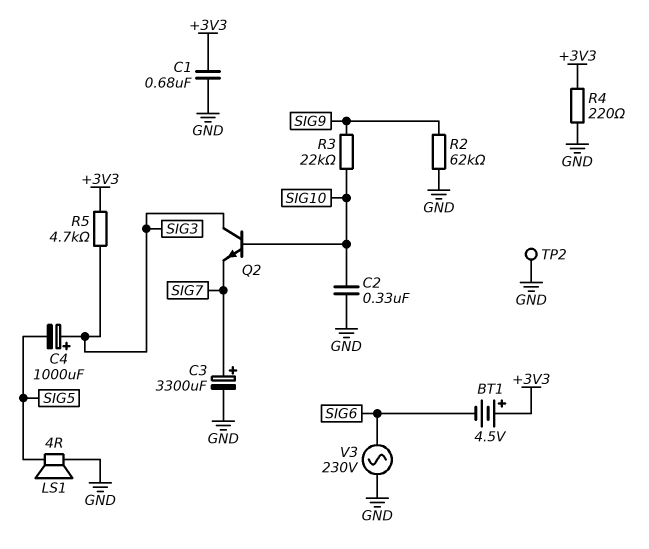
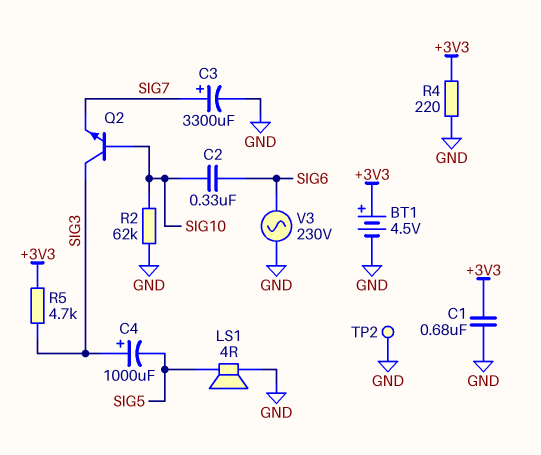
BT1: 4.5V (plus +3V3, minus SIG6) -> 4.5V (plus +3V3, minus GND)
C2: 330nF (GND, SIG10) -> 330nF (SIG6, SIG10)
R2: 62k (GND, SIG9) -> 62k (GND, SIG10)
R3: 22k (SIG9, SIG10) -> none

